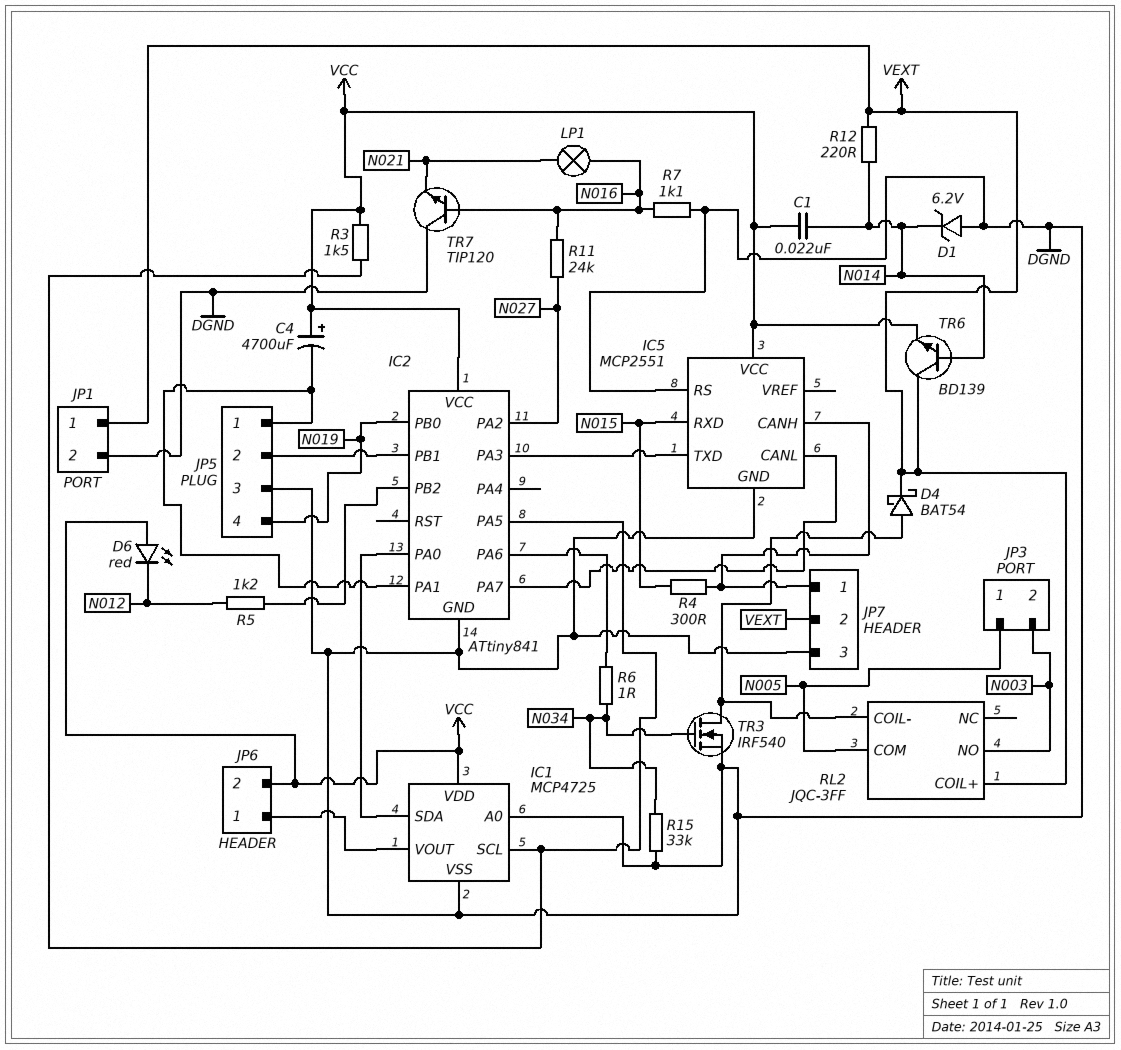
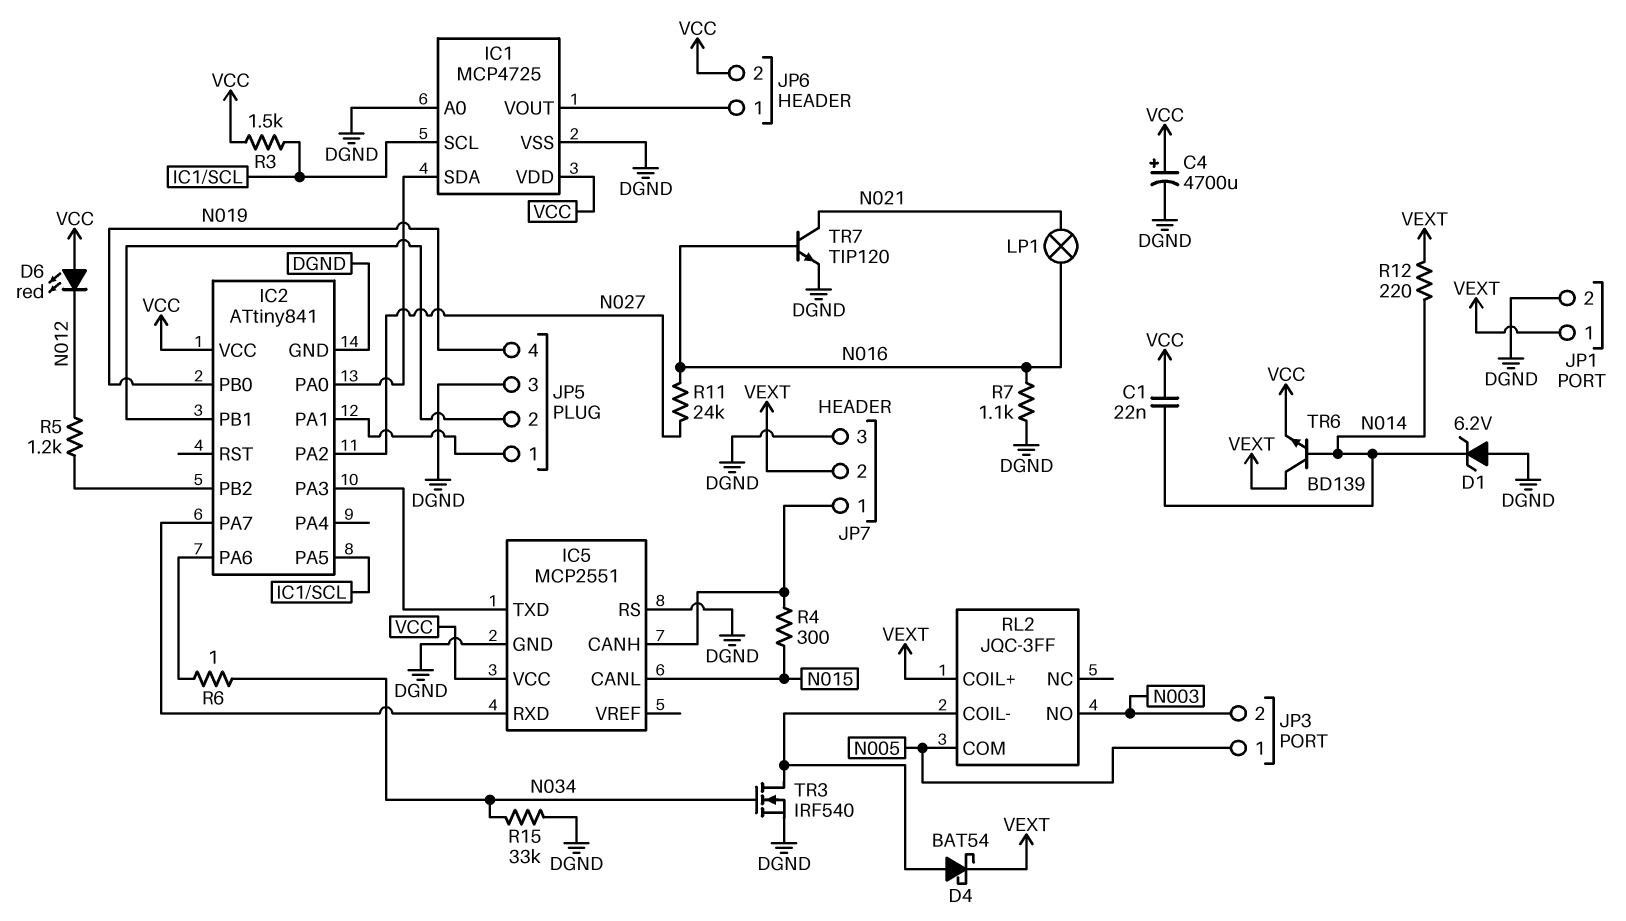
C4: 4700uF (plus VCC, minus IC2/PA1) -> 4700uF (plus VCC, minus DGND)
IC5 pin CANL: IC2/PA7 -> N015
IC5 pin RXD: N015 -> IC2/PA7
TR7: NPN TIP120 (B N016, C DGND, E N021) -> NPN TIP120 (B N016, C N021, E DGND)

